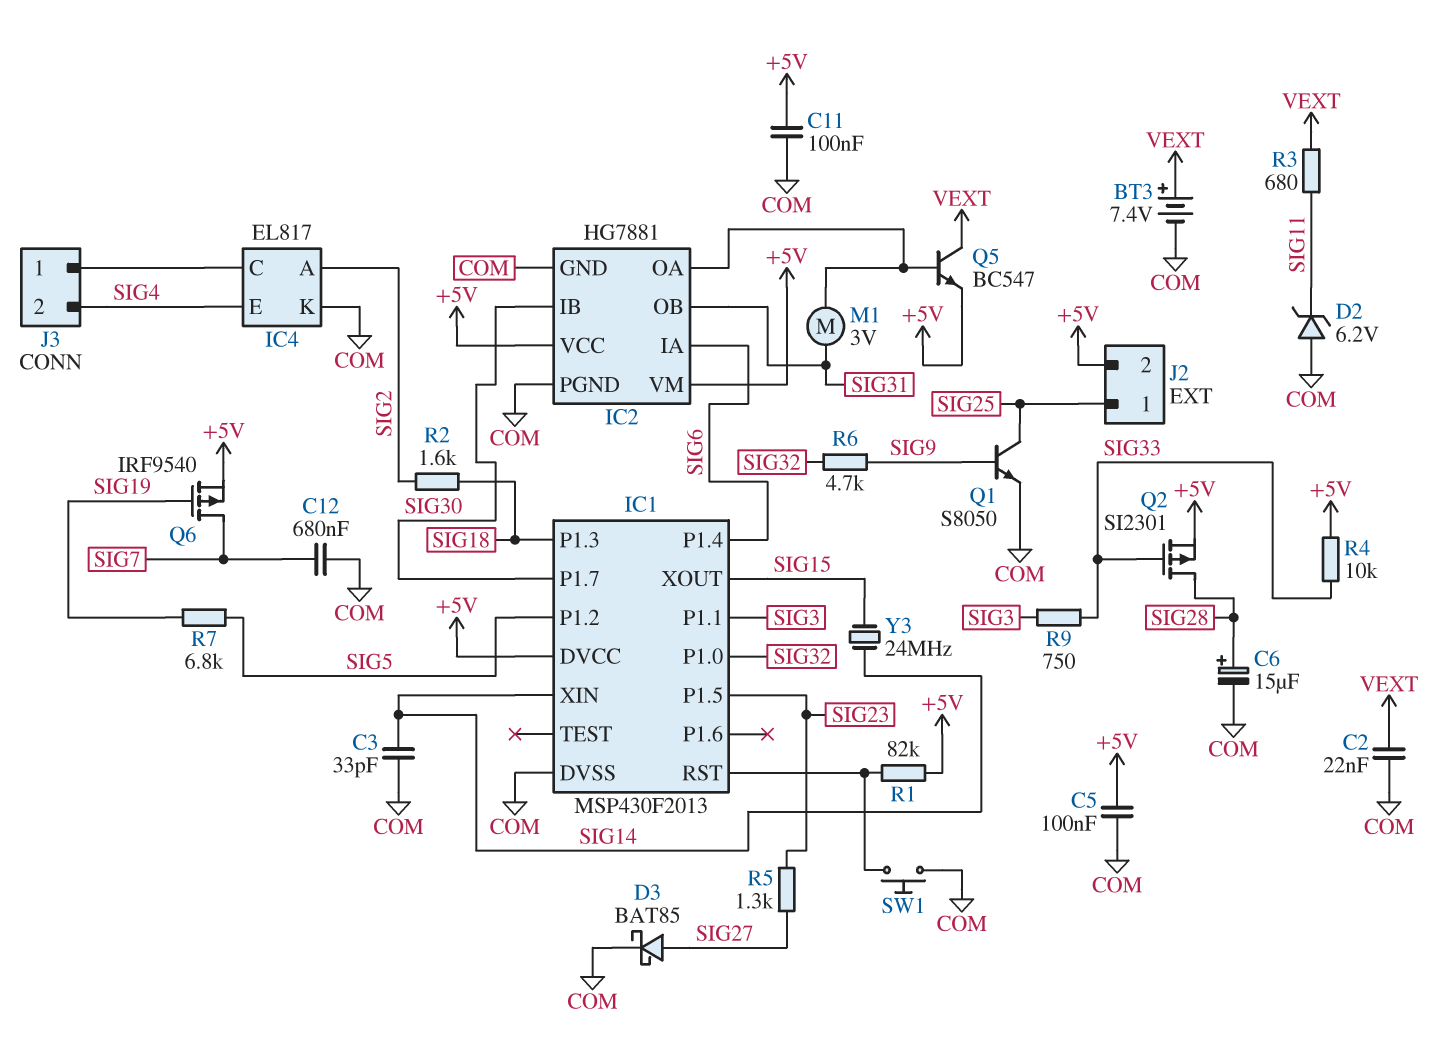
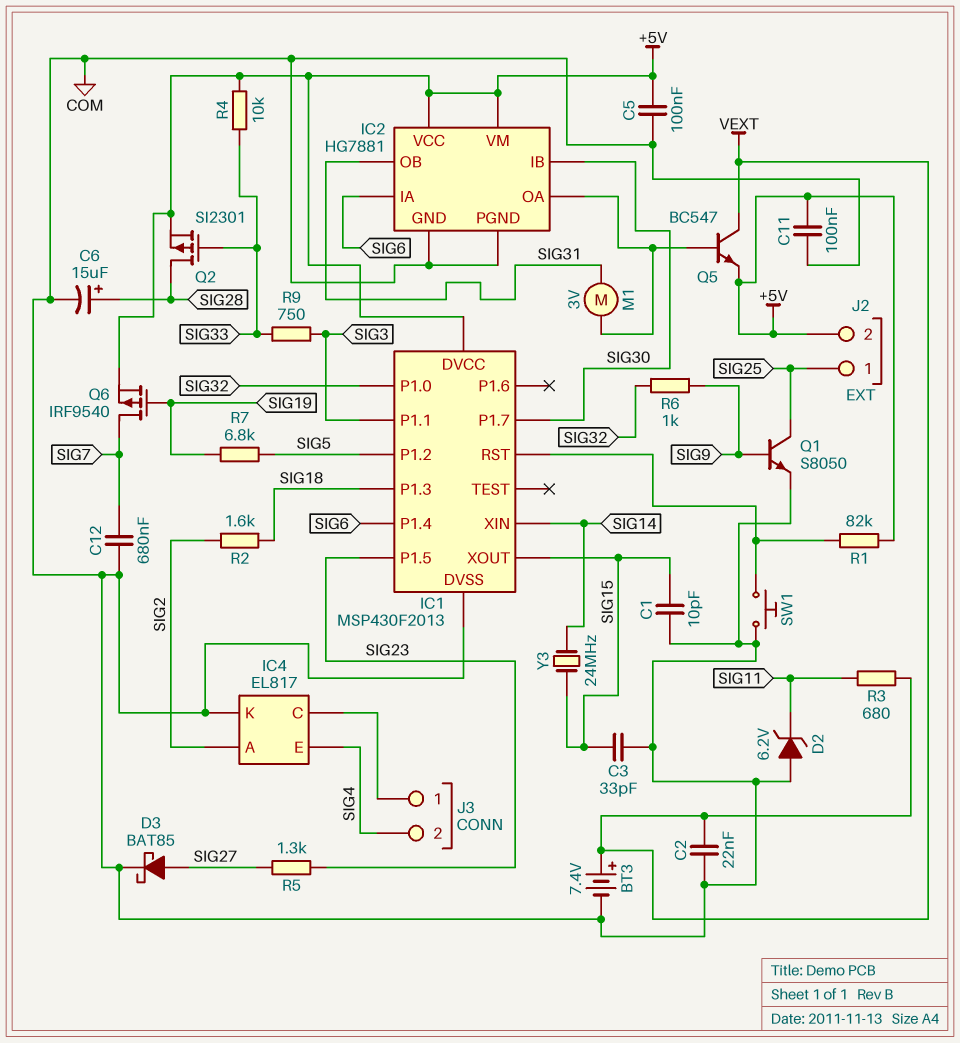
C1: none -> 10pF (COM, SIG15)
C3: 33pF (COM, SIG14) -> 33pF (COM, SIG15)
R6: 4.7k (SIG9, SIG32) -> 1k (SIG9, SIG32)

